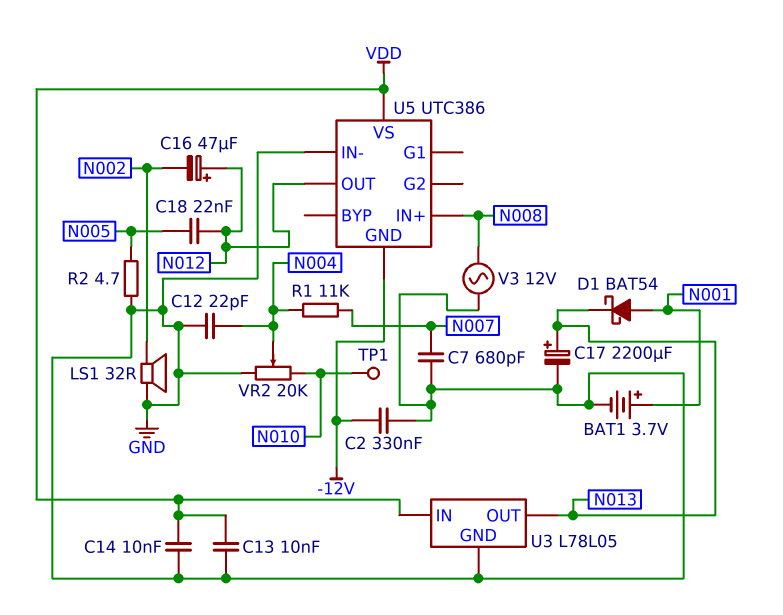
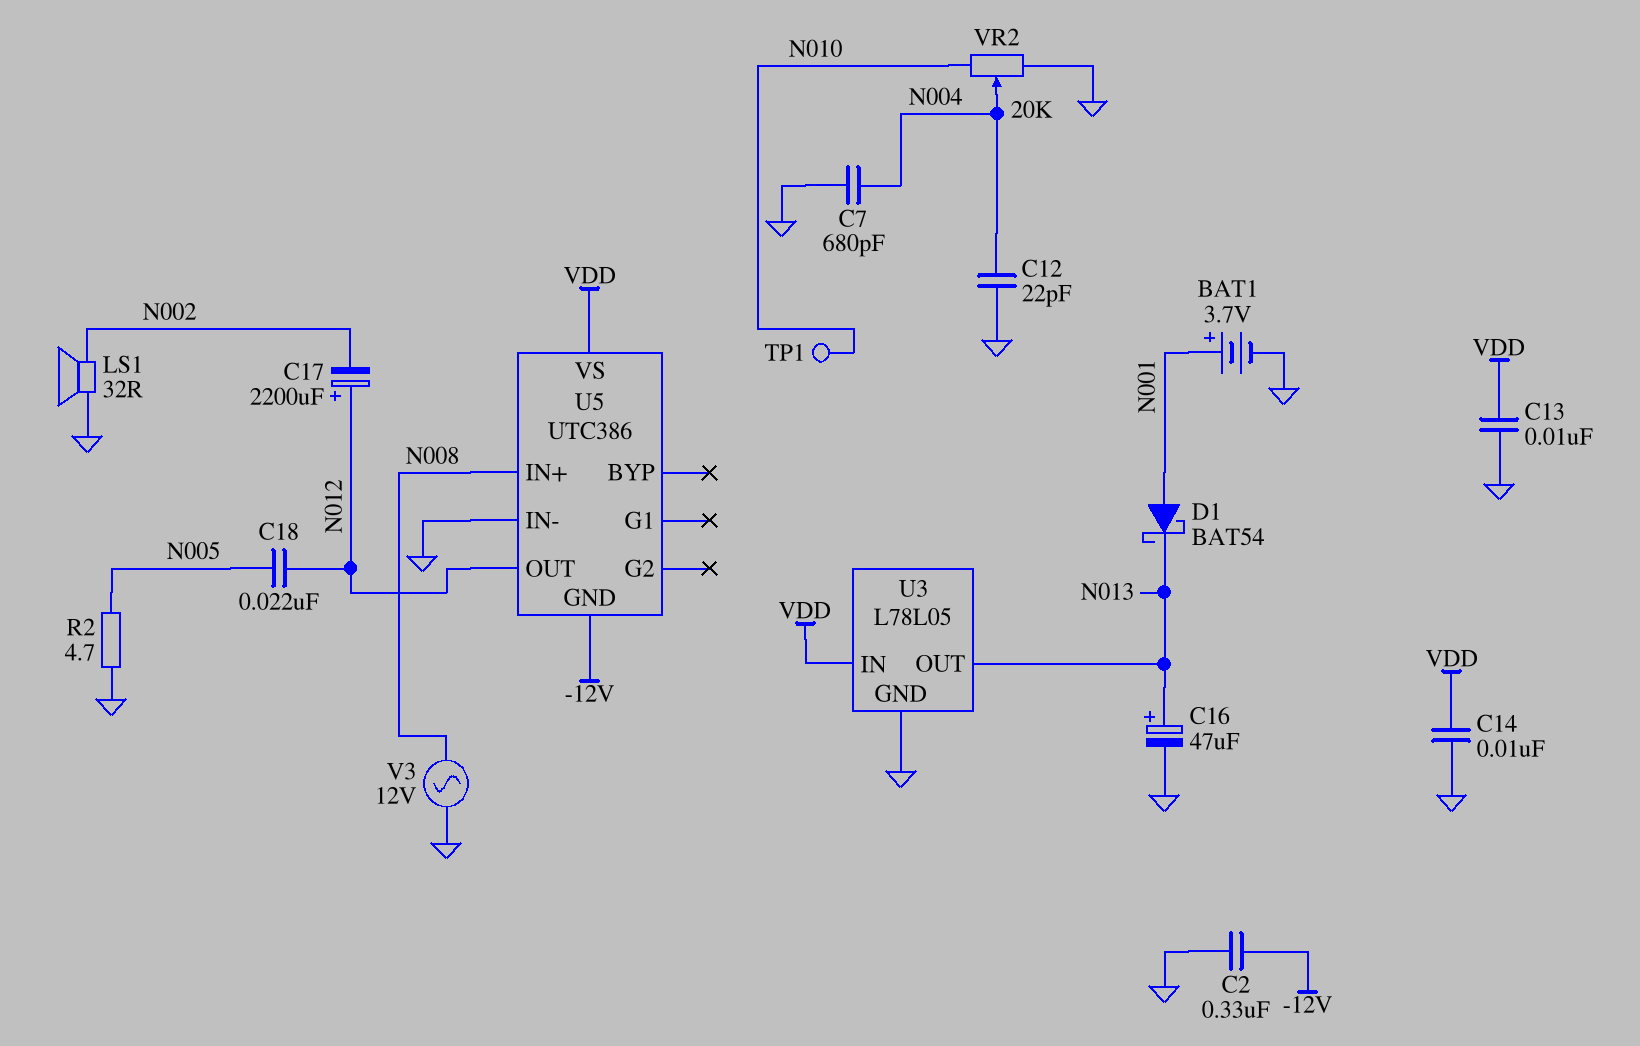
C7: 680pF (GND, N007) -> 680pF (GND, N004)
C16: 47uF (plus N012, minus N002) -> 47uF (plus N013, minus GND)
C17: 2200uF (plus N013, minus GND) -> 2200uF (plus N012, minus N002)
R1: 11k (N004, N007) -> none

